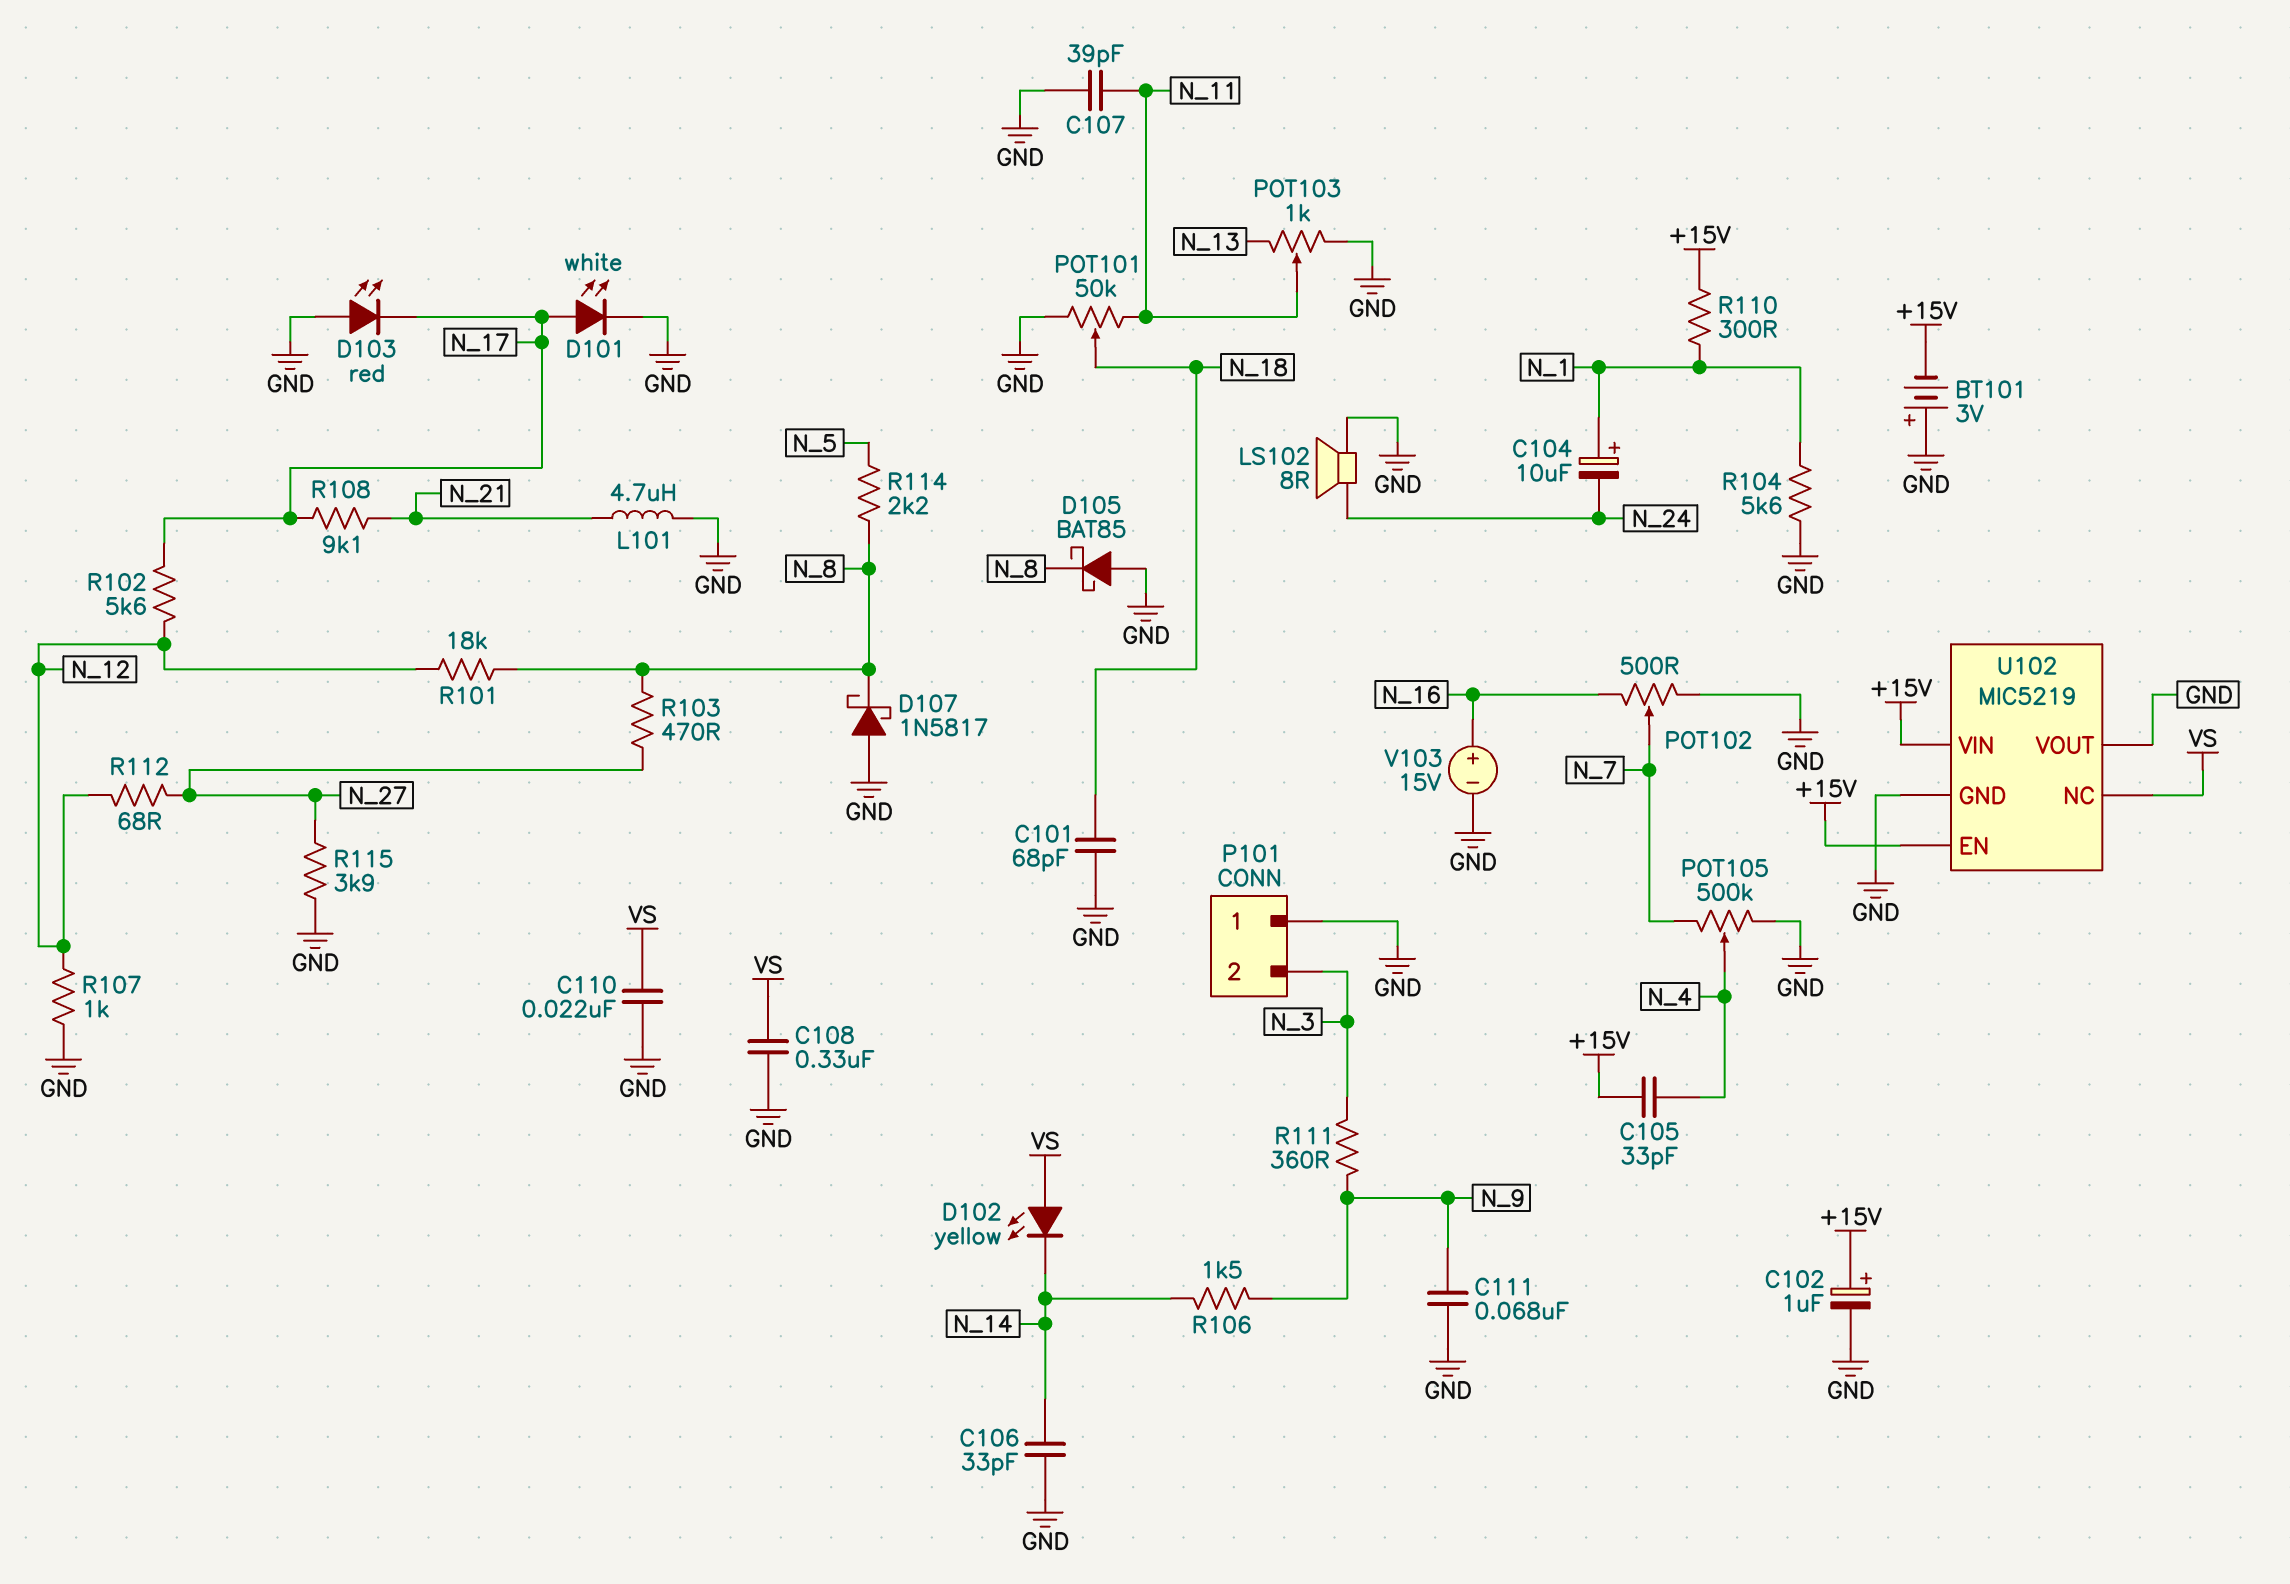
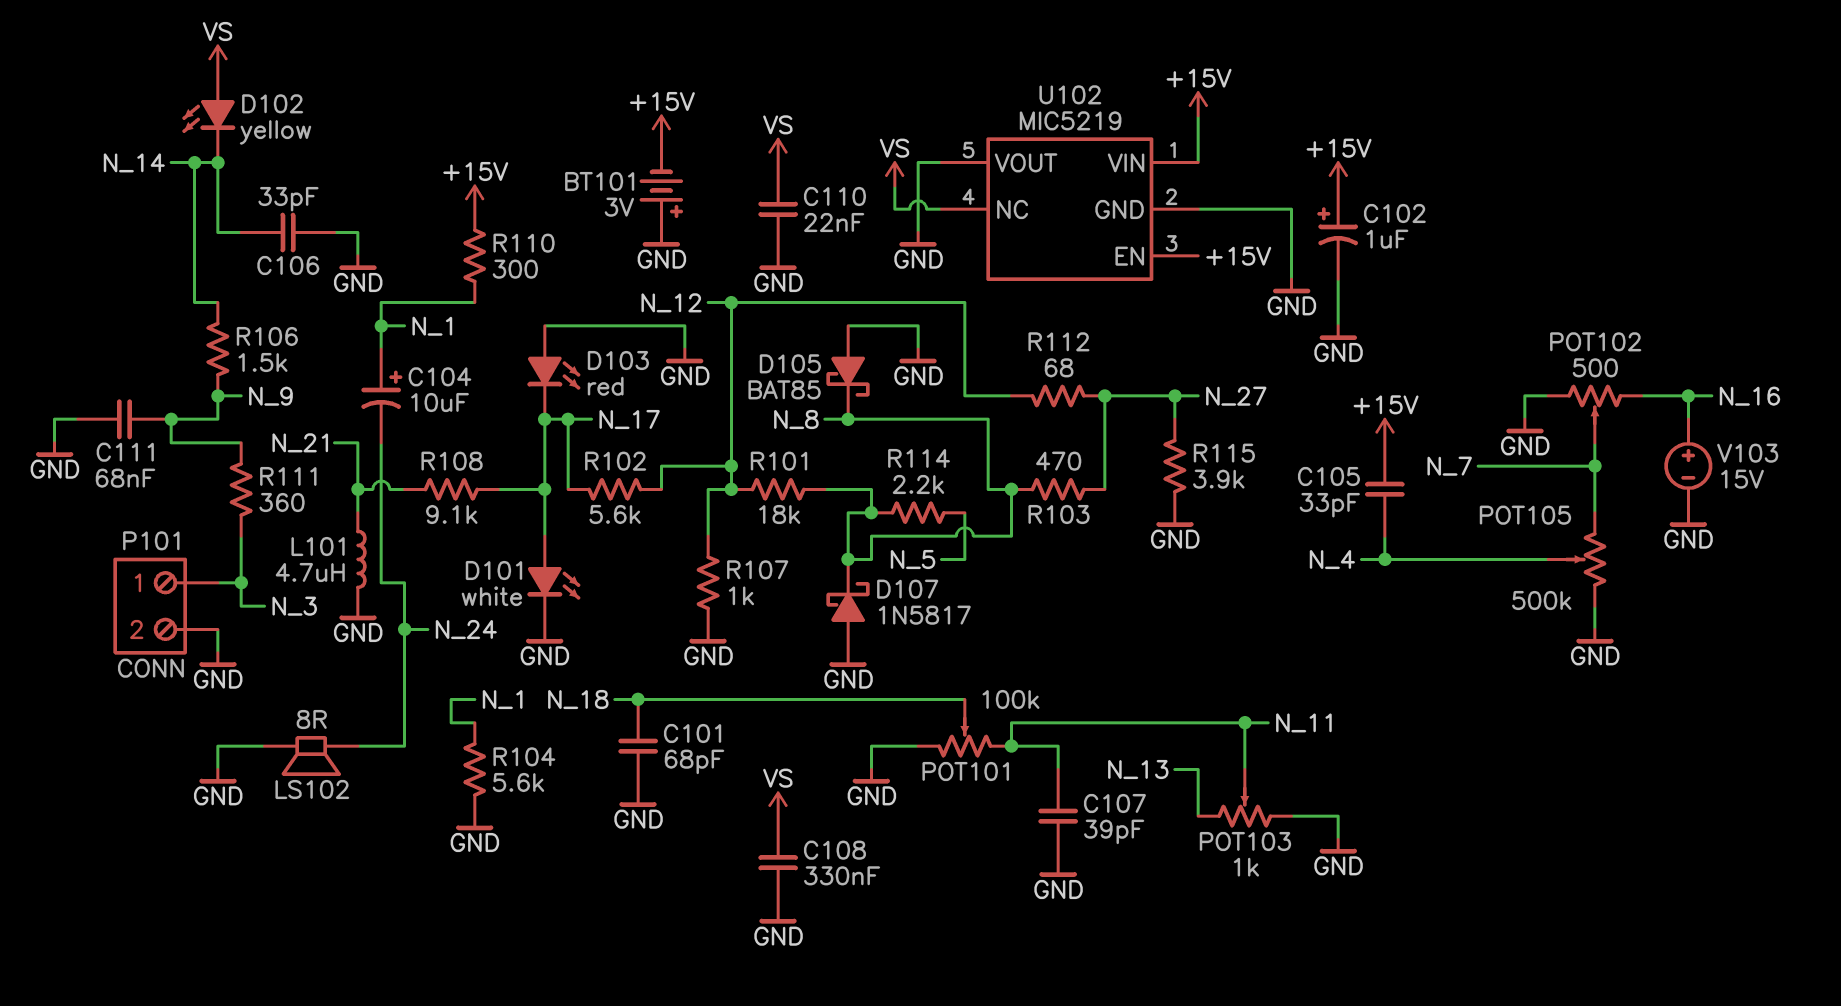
P101 pin 1: GND -> N_3
P101 pin 2: N_3 -> GND
POT101: 50k (GND, N_11, wiper N_18) -> 100k (GND, N_11, wiper N_18)

